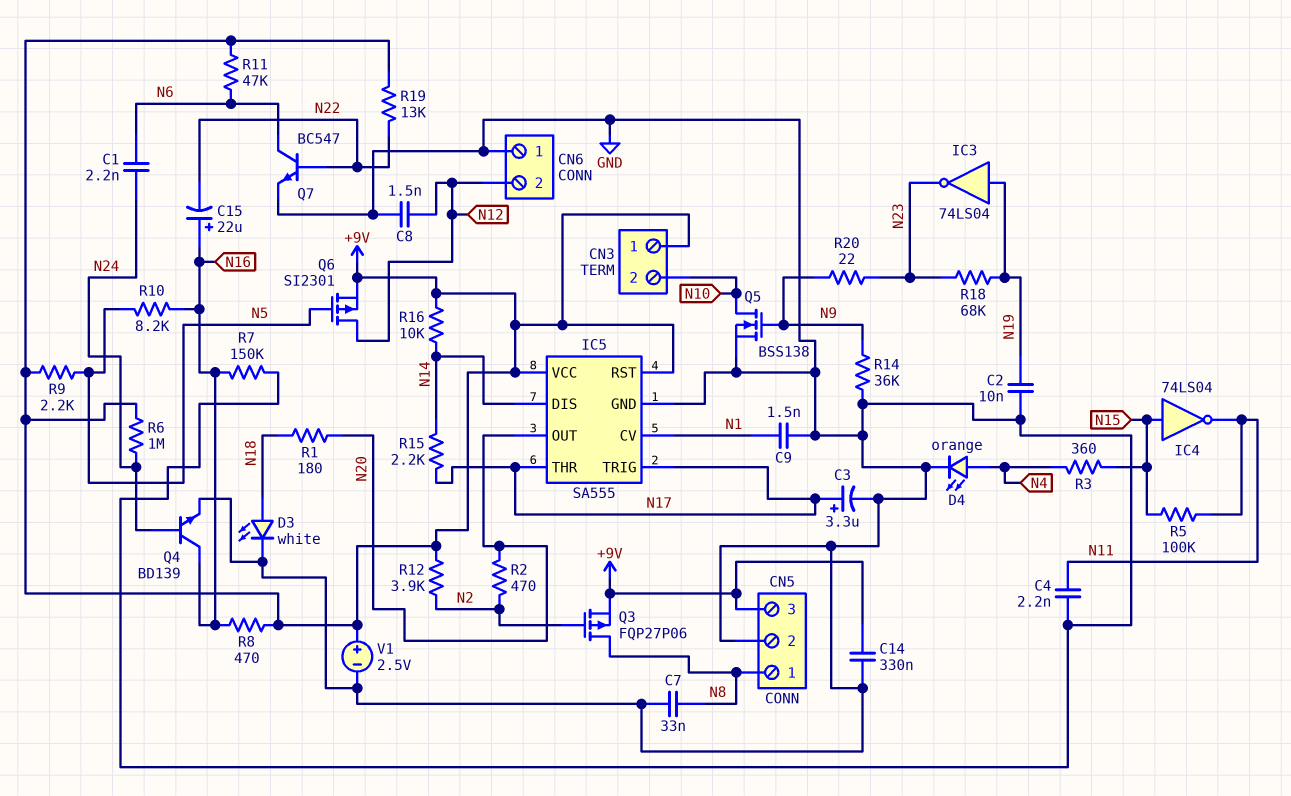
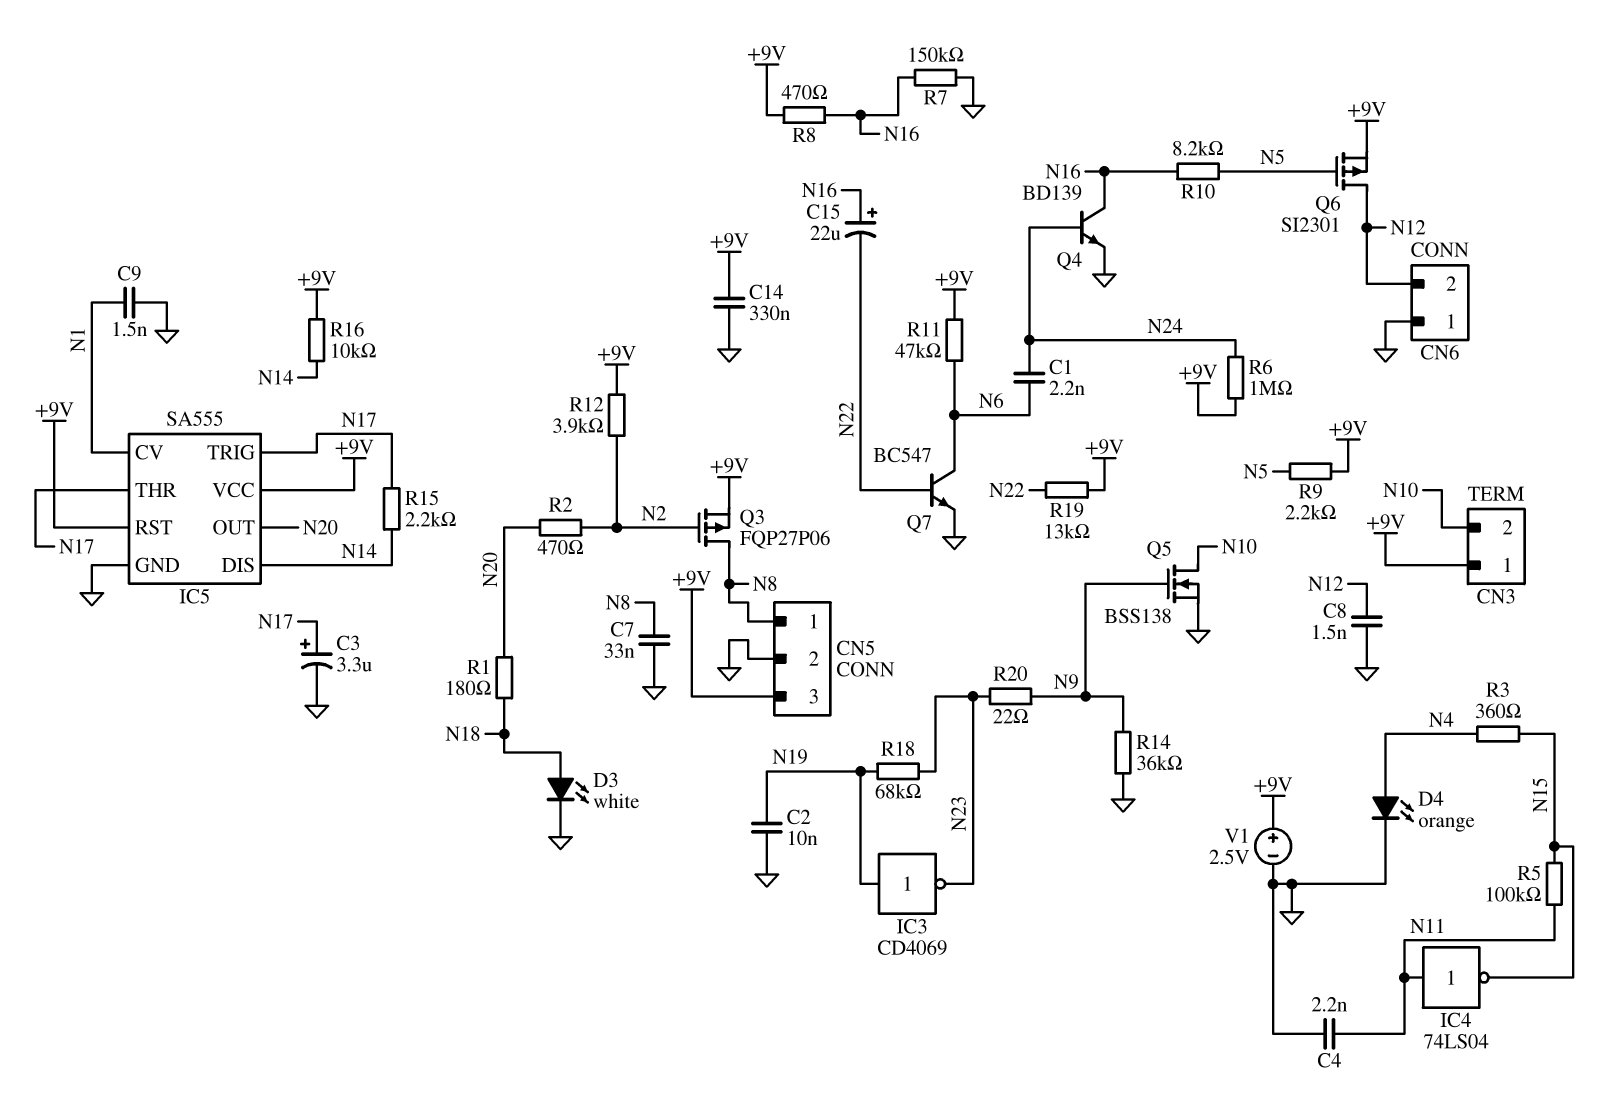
IC3: NOT 74LS04 (in N19, out N23) -> NOT CD4069 (in N19, out N23)
IC4: NOT 74LS04 (in N15, out N11) -> NOT 74LS04 (in N11, out N15)

